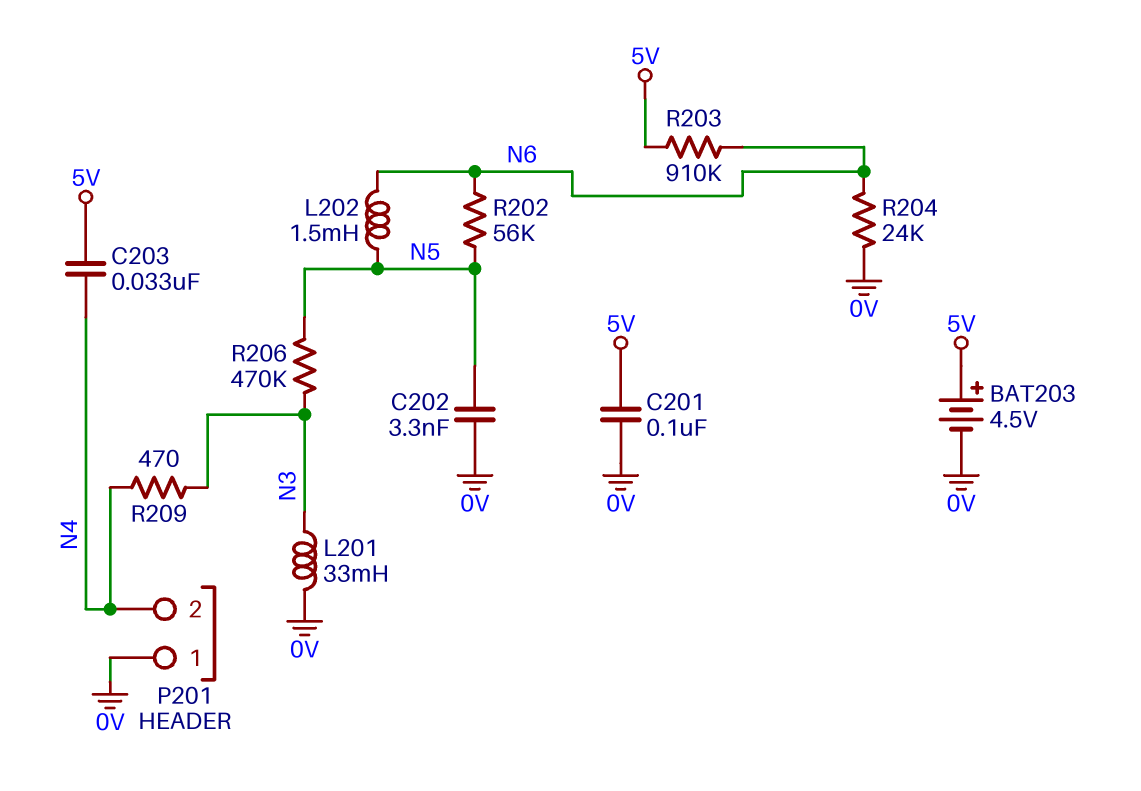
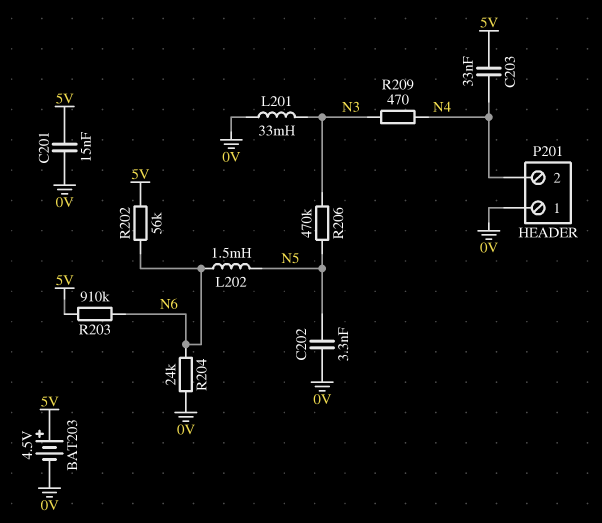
C201: 100nF (0V, 5V) -> 15nF (0V, 5V)
R202: 56k (N5, N6) -> 56k (5V, N6)

